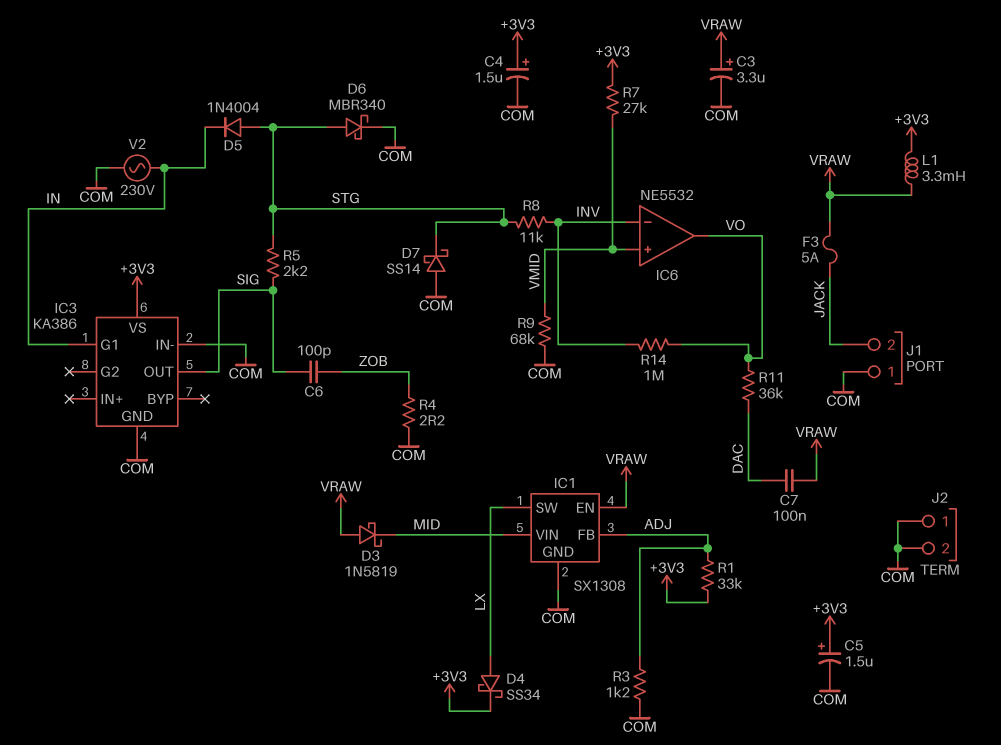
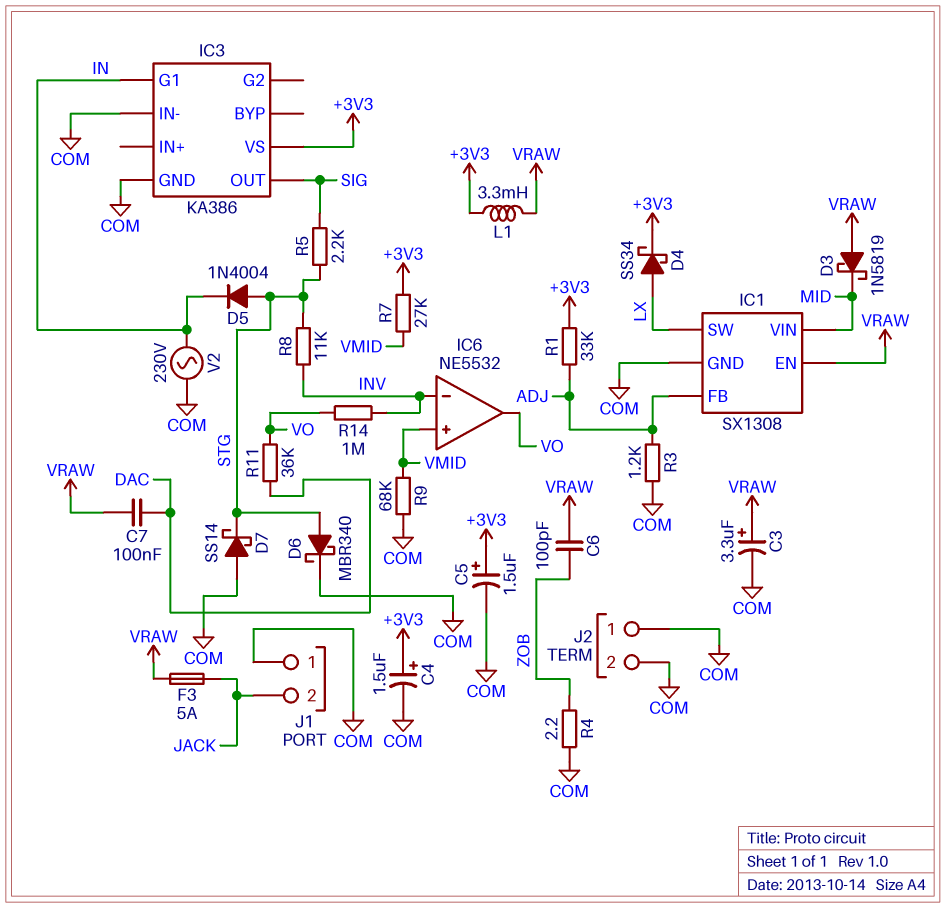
C6: 100pF (SIG, ZOB) -> 100pF (VRAW, ZOB)

